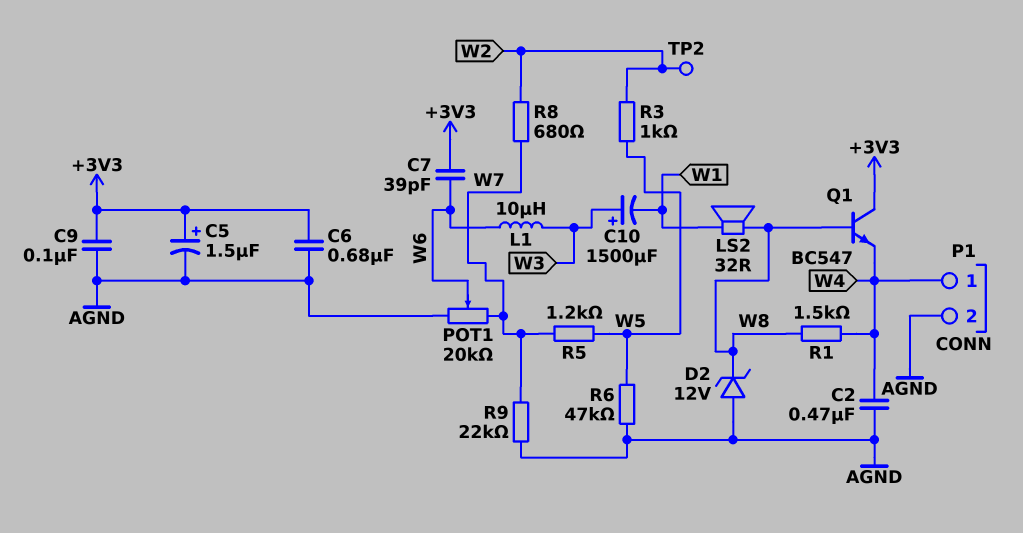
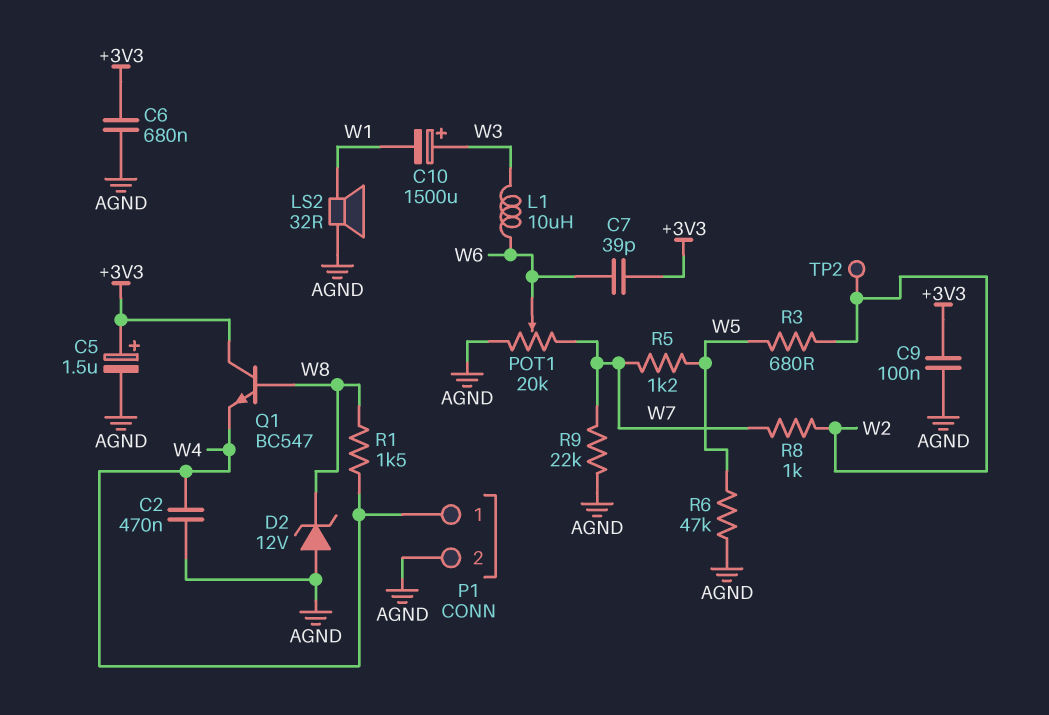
LS2: speaker 32R (W1, W8) -> speaker 32R (AGND, W1)
R3: 1k (W2, W5) -> 680 (W2, W5)
R8: 680 (W2, W7) -> 1k (W2, W7)

